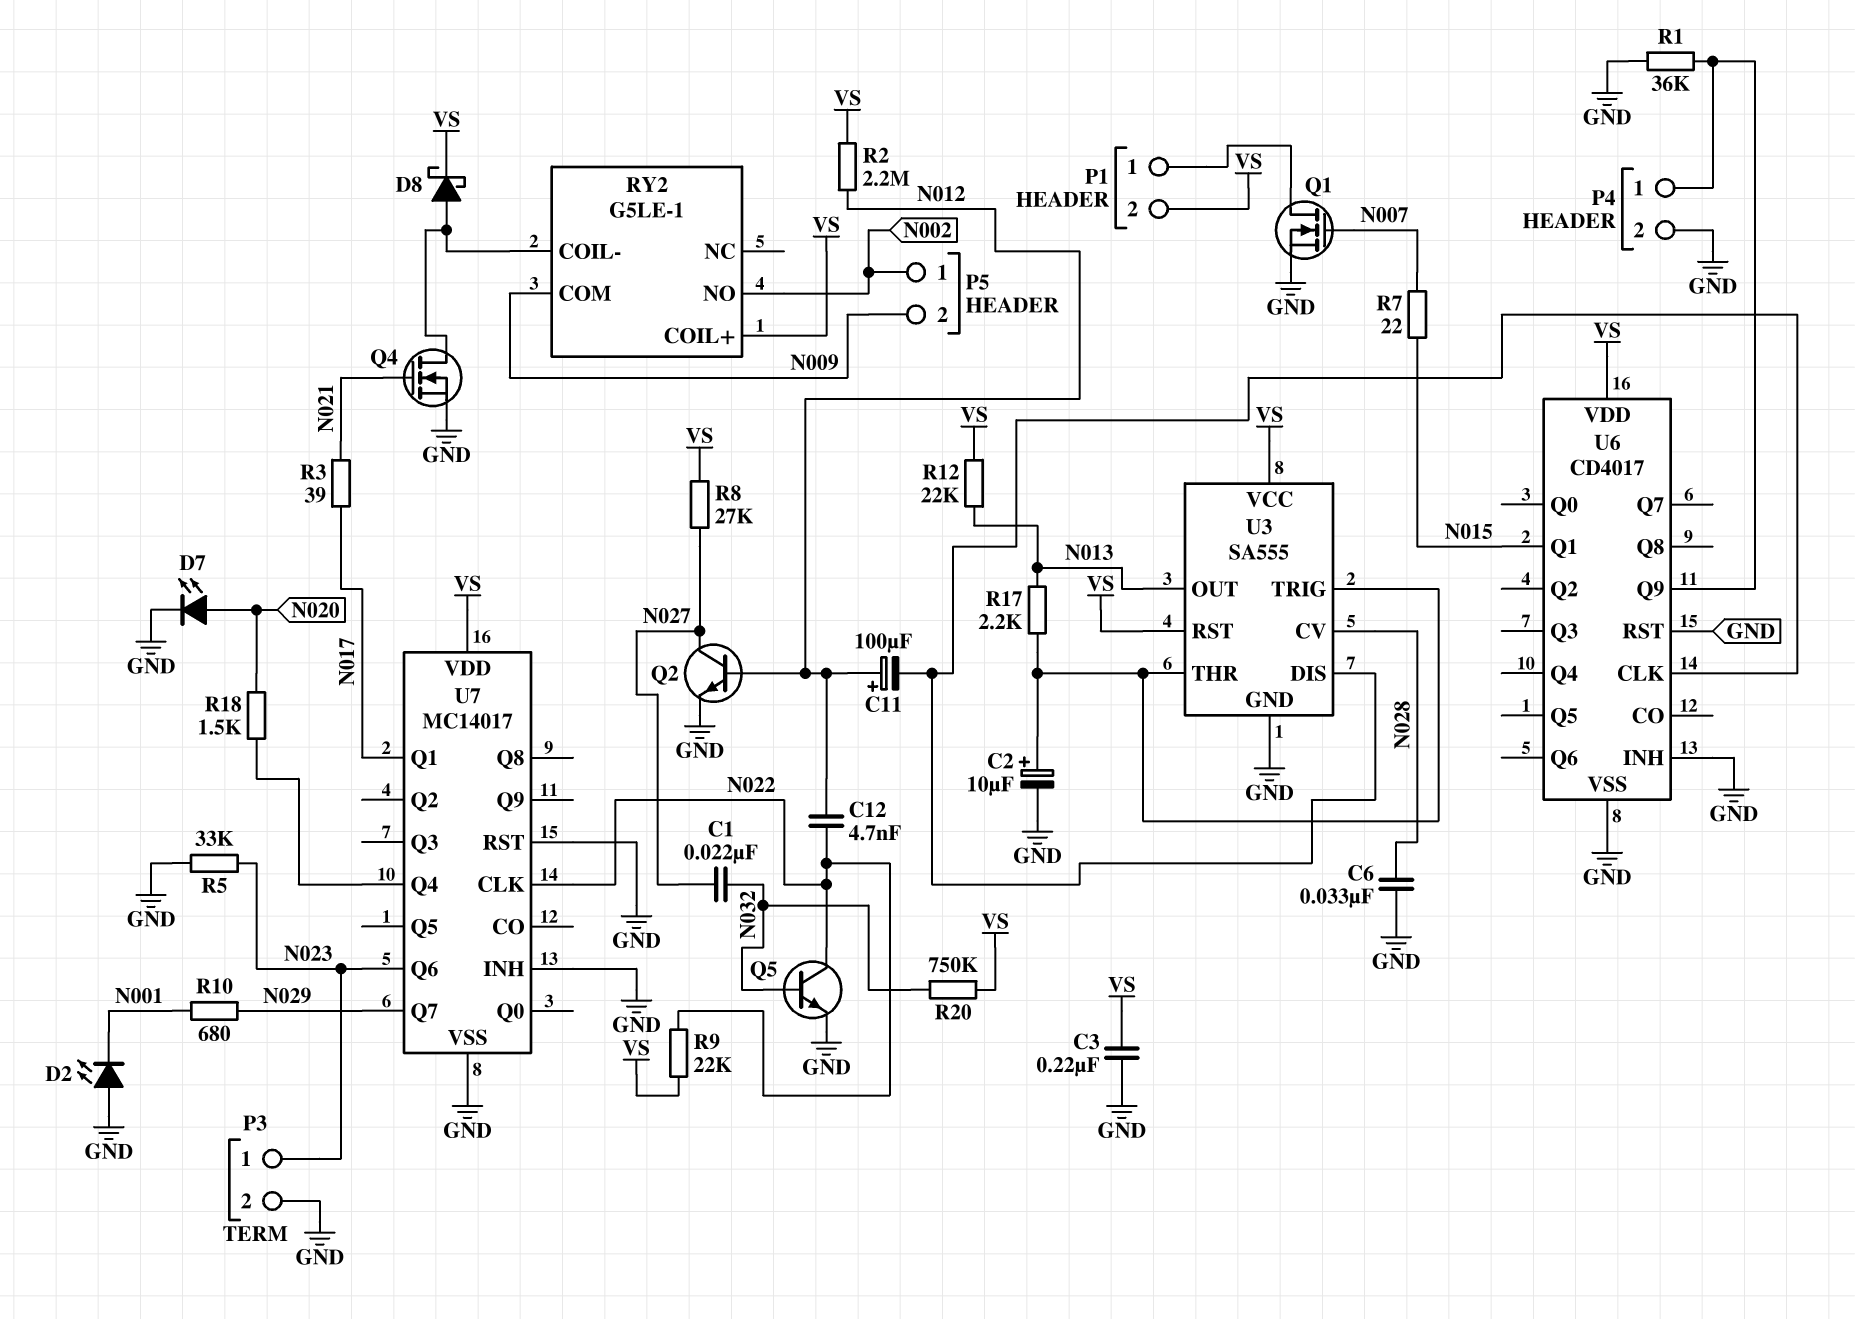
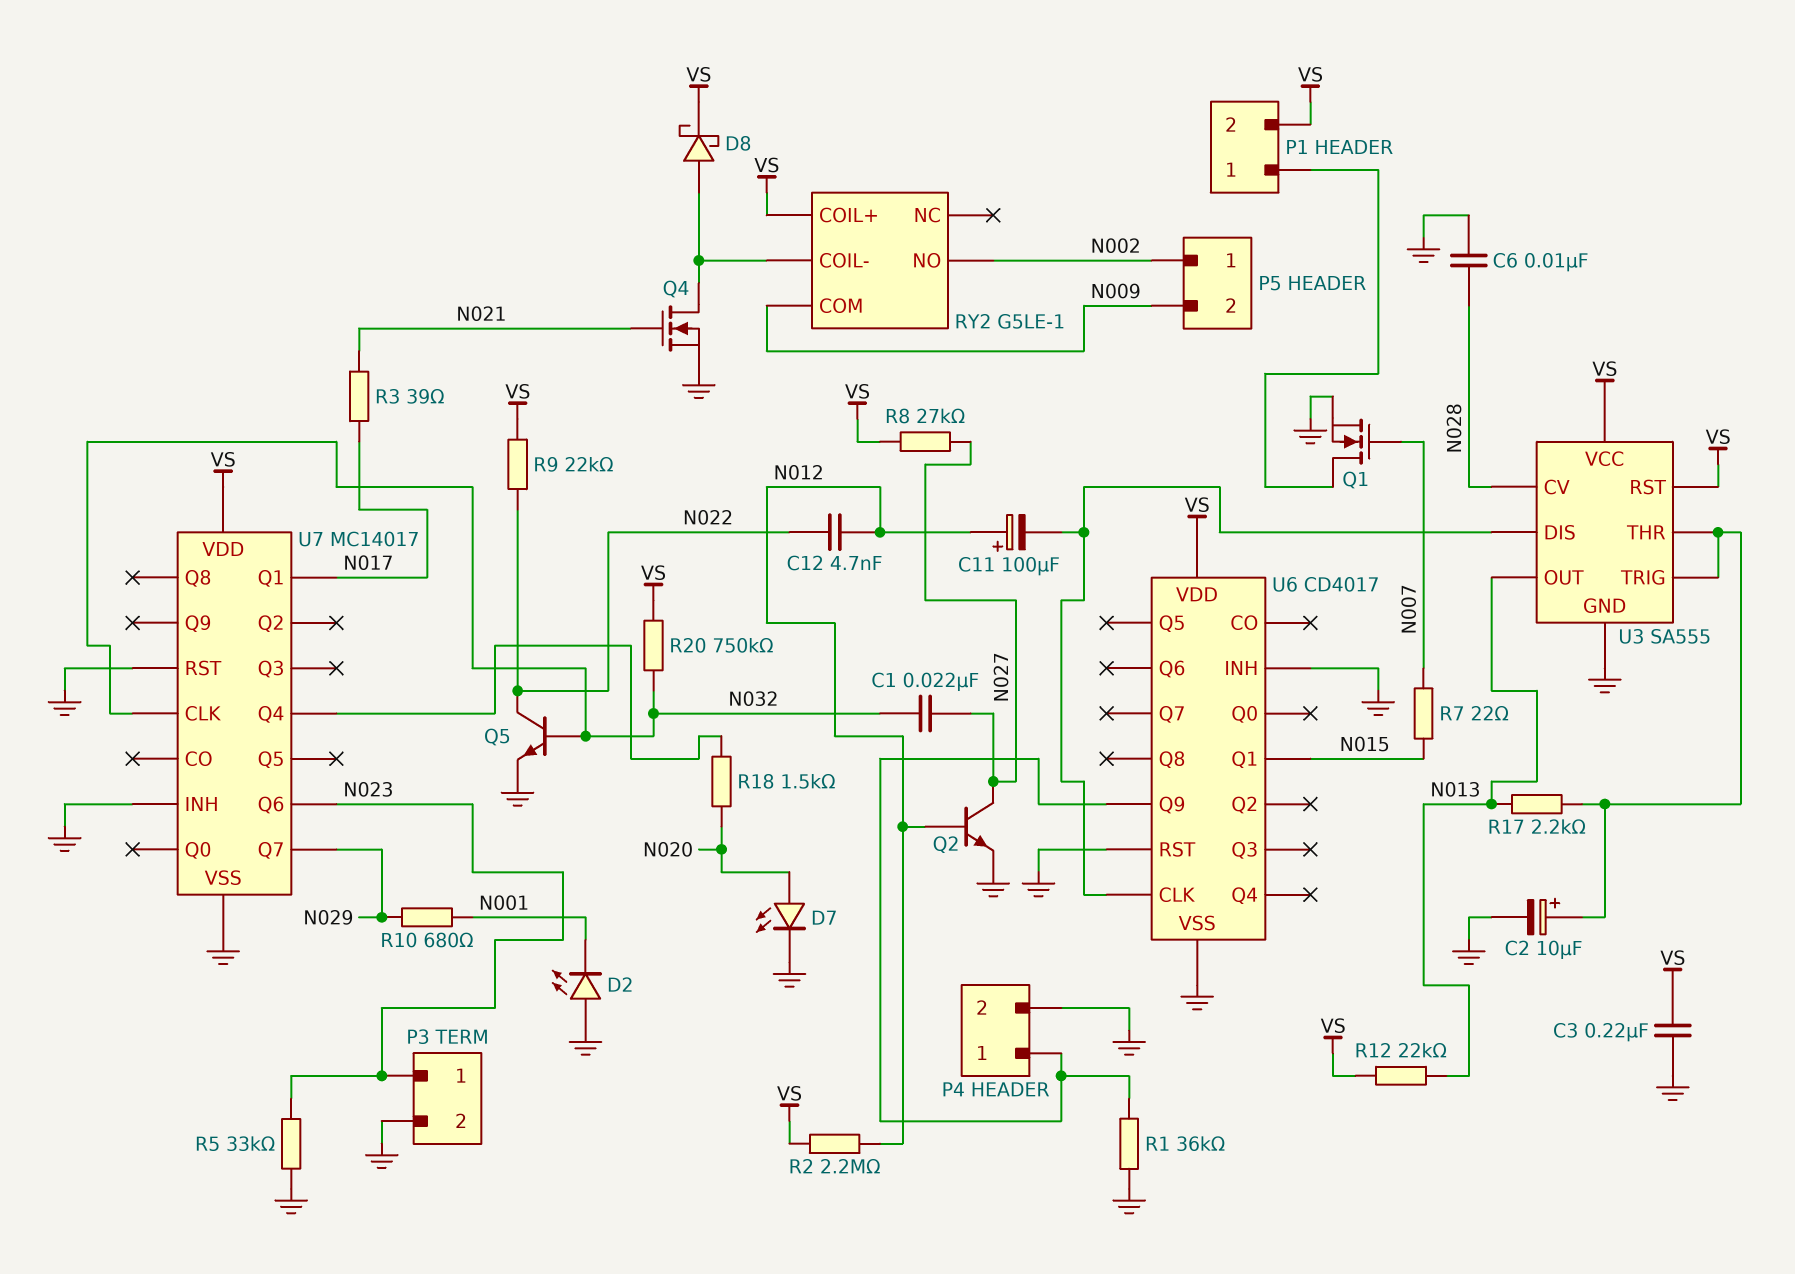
C6: 33nF (GND, N028) -> 10nF (GND, N028)
U7 pin CLK: N022 -> N032

